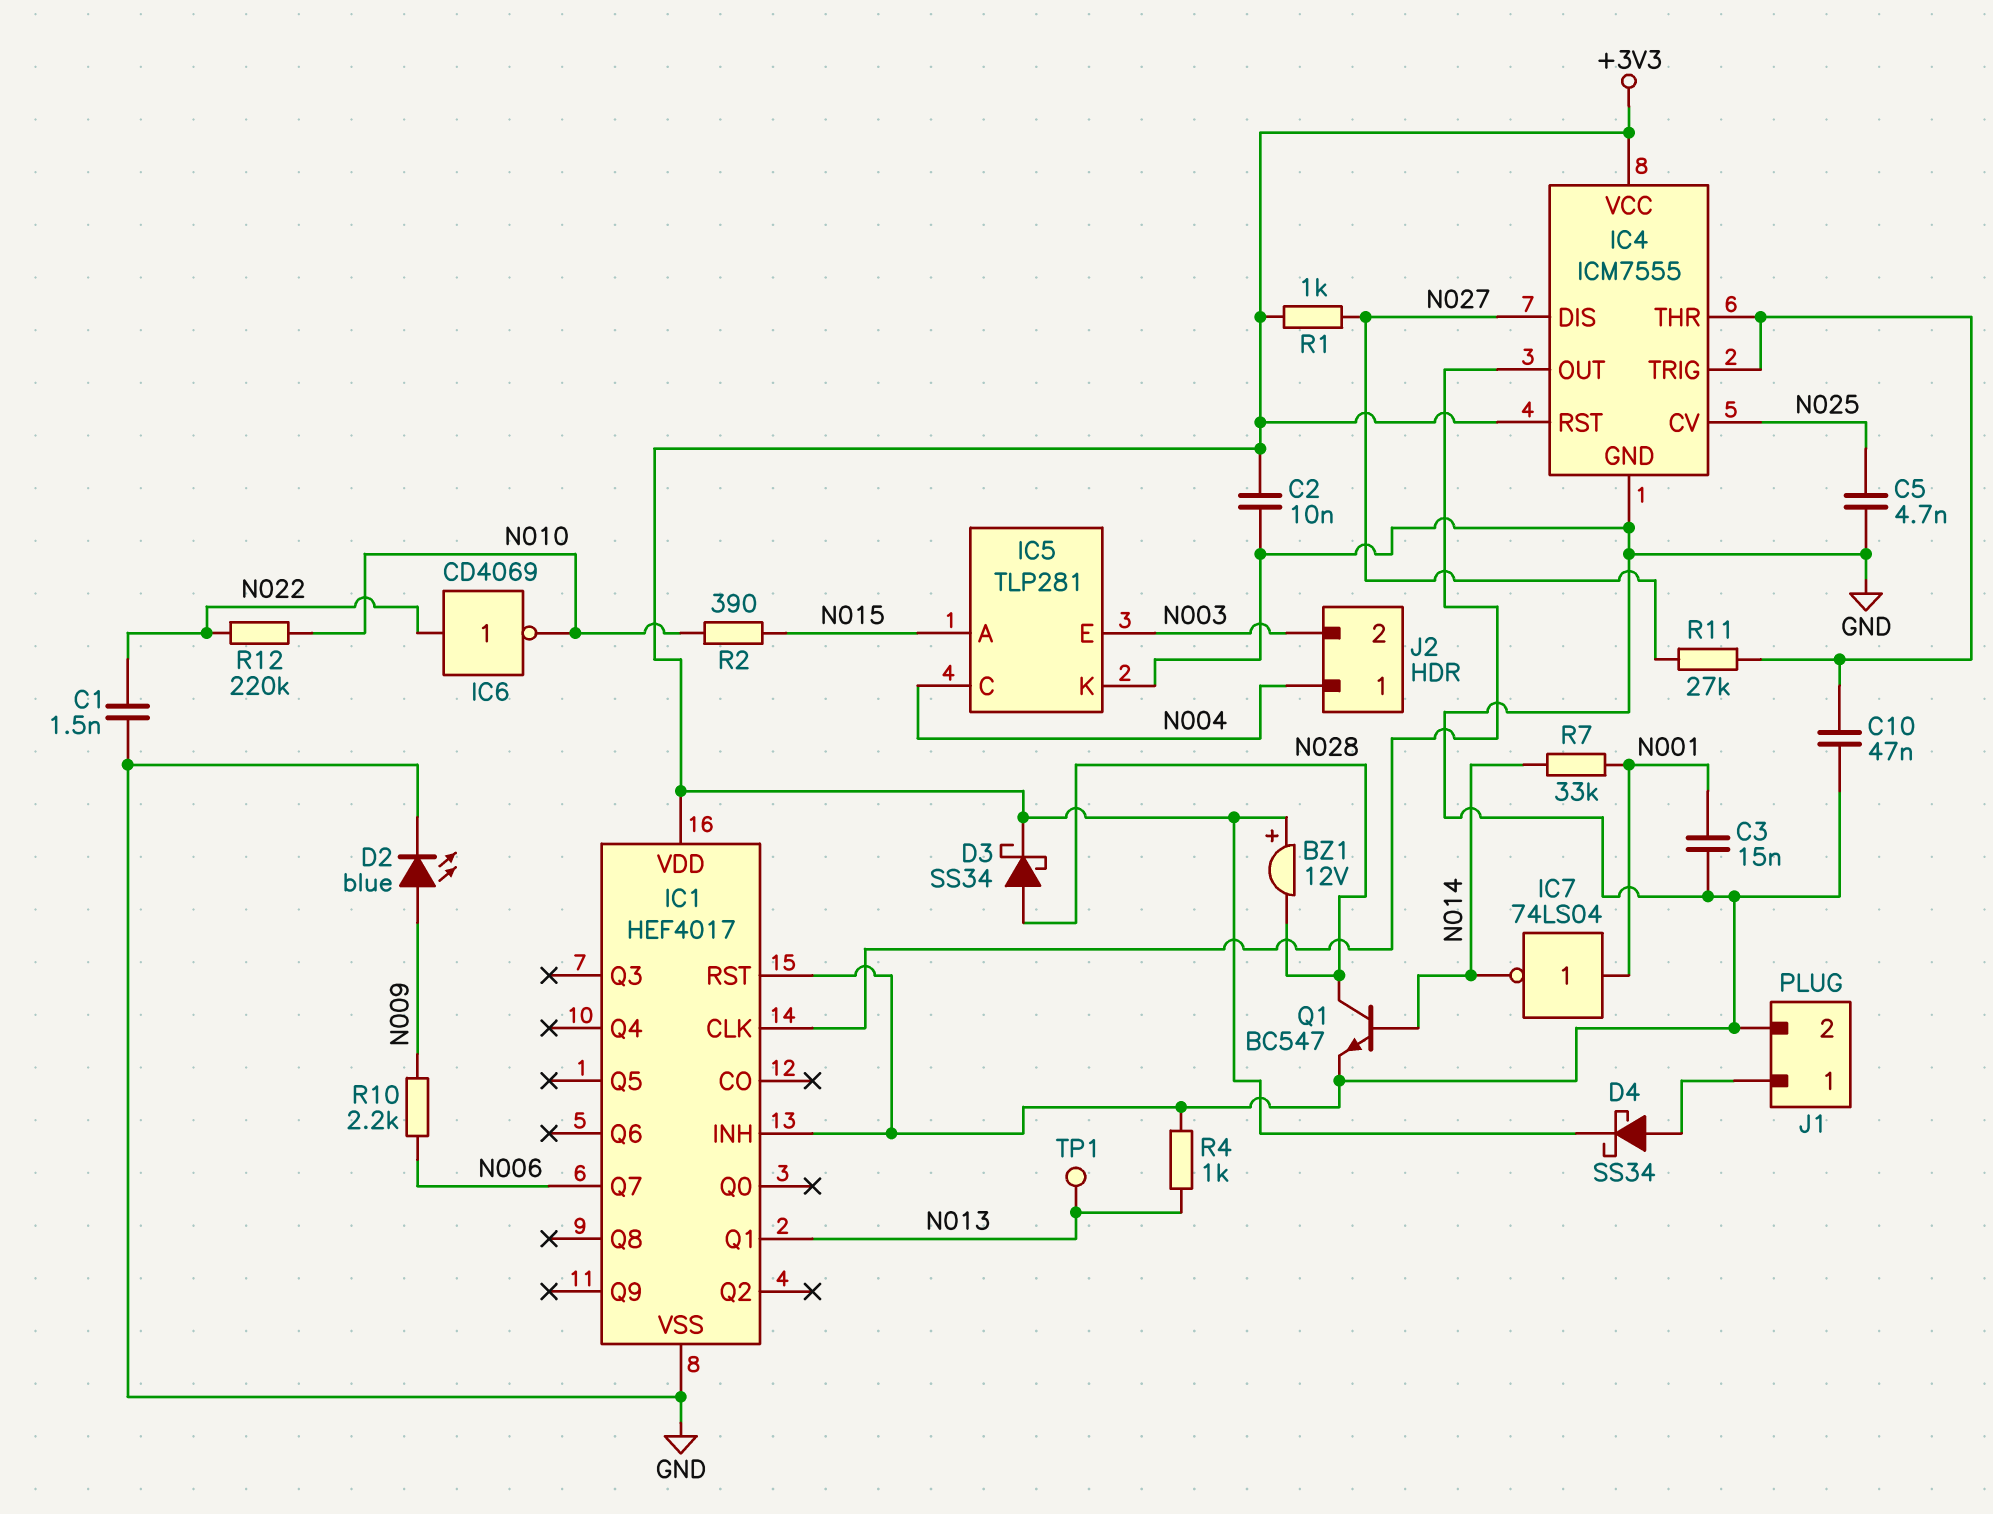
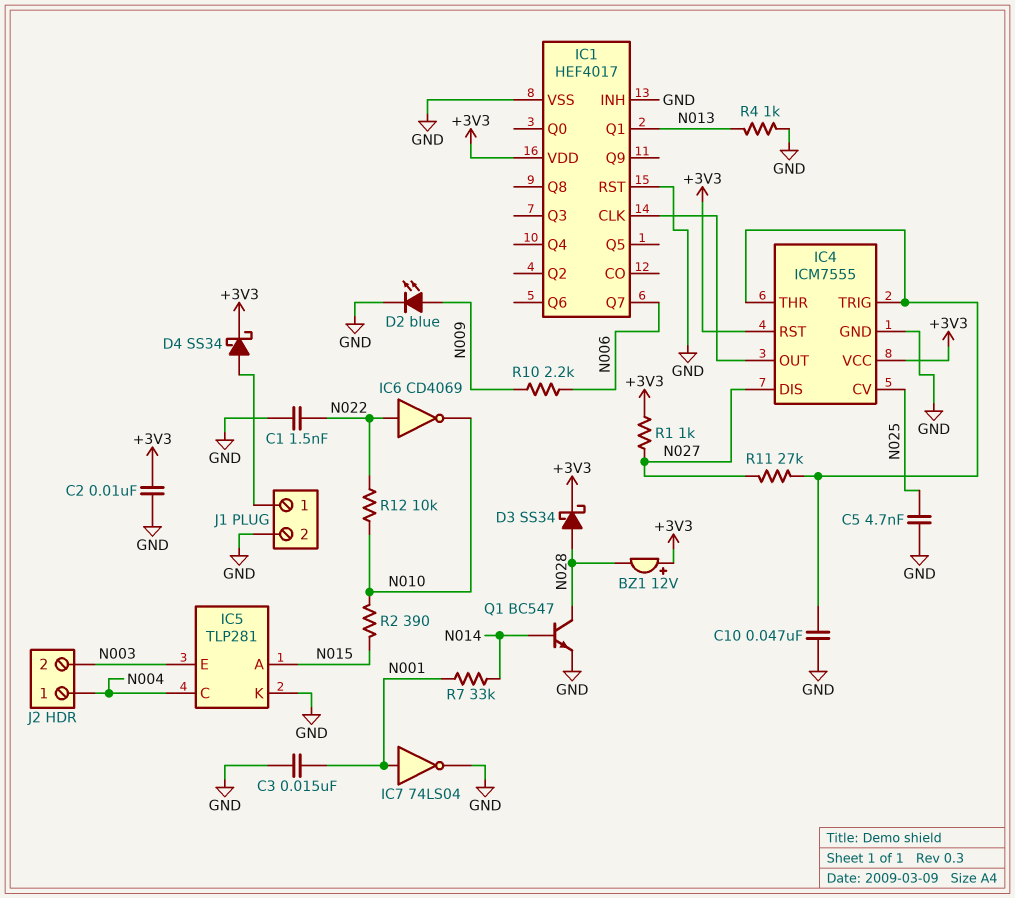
IC7: NOT 74LS04 (in N001, out N014) -> NOT 74LS04 (in N001, out GND)
R12: 220k (N010, N022) -> 10k (N010, N022)
TP1: test point (N013) -> none

